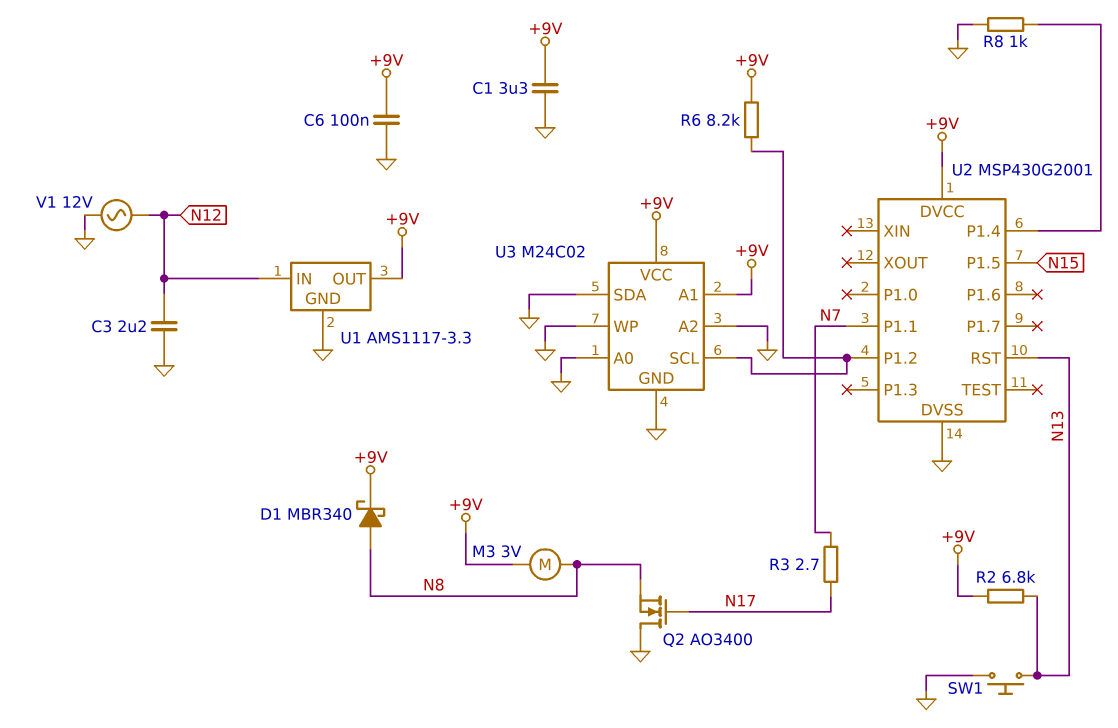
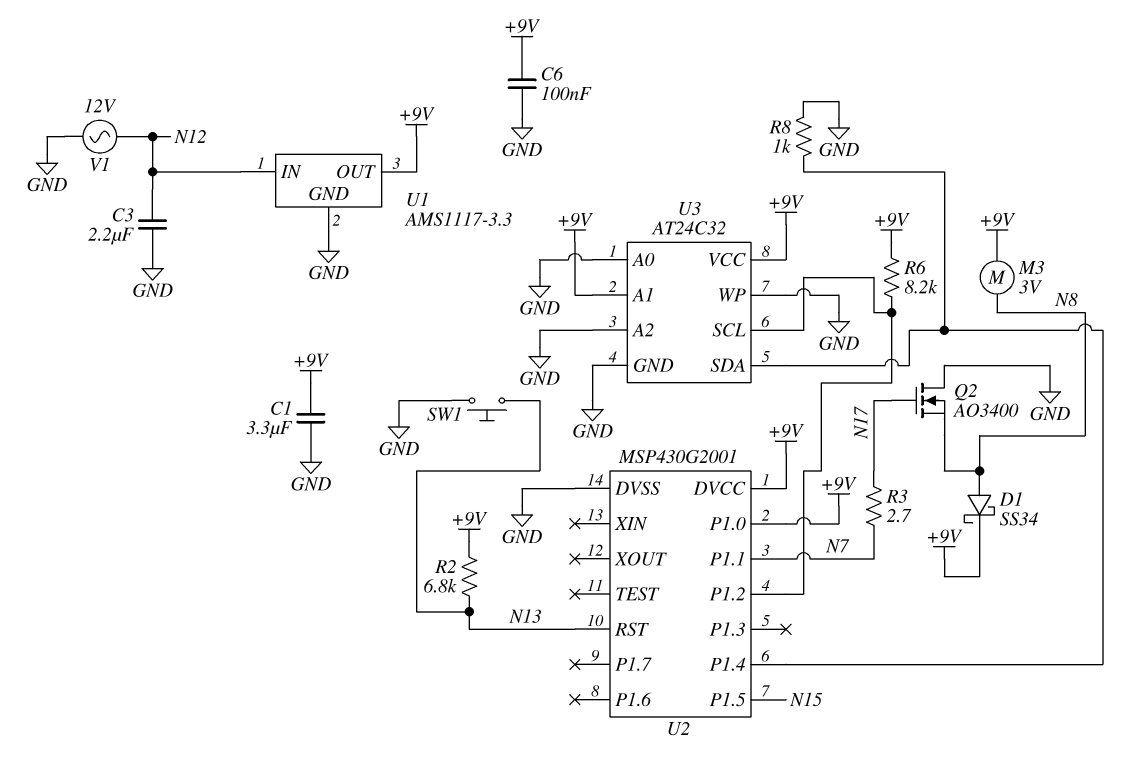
D1: schottky MBR340 (A N8, K +9V) -> schottky SS34 (A N8, K +9V)
U2 pin P1.0: none -> +9V
U3: M24C02 -> AT24C32
U3 pin SDA: GND -> U2/P1.4

